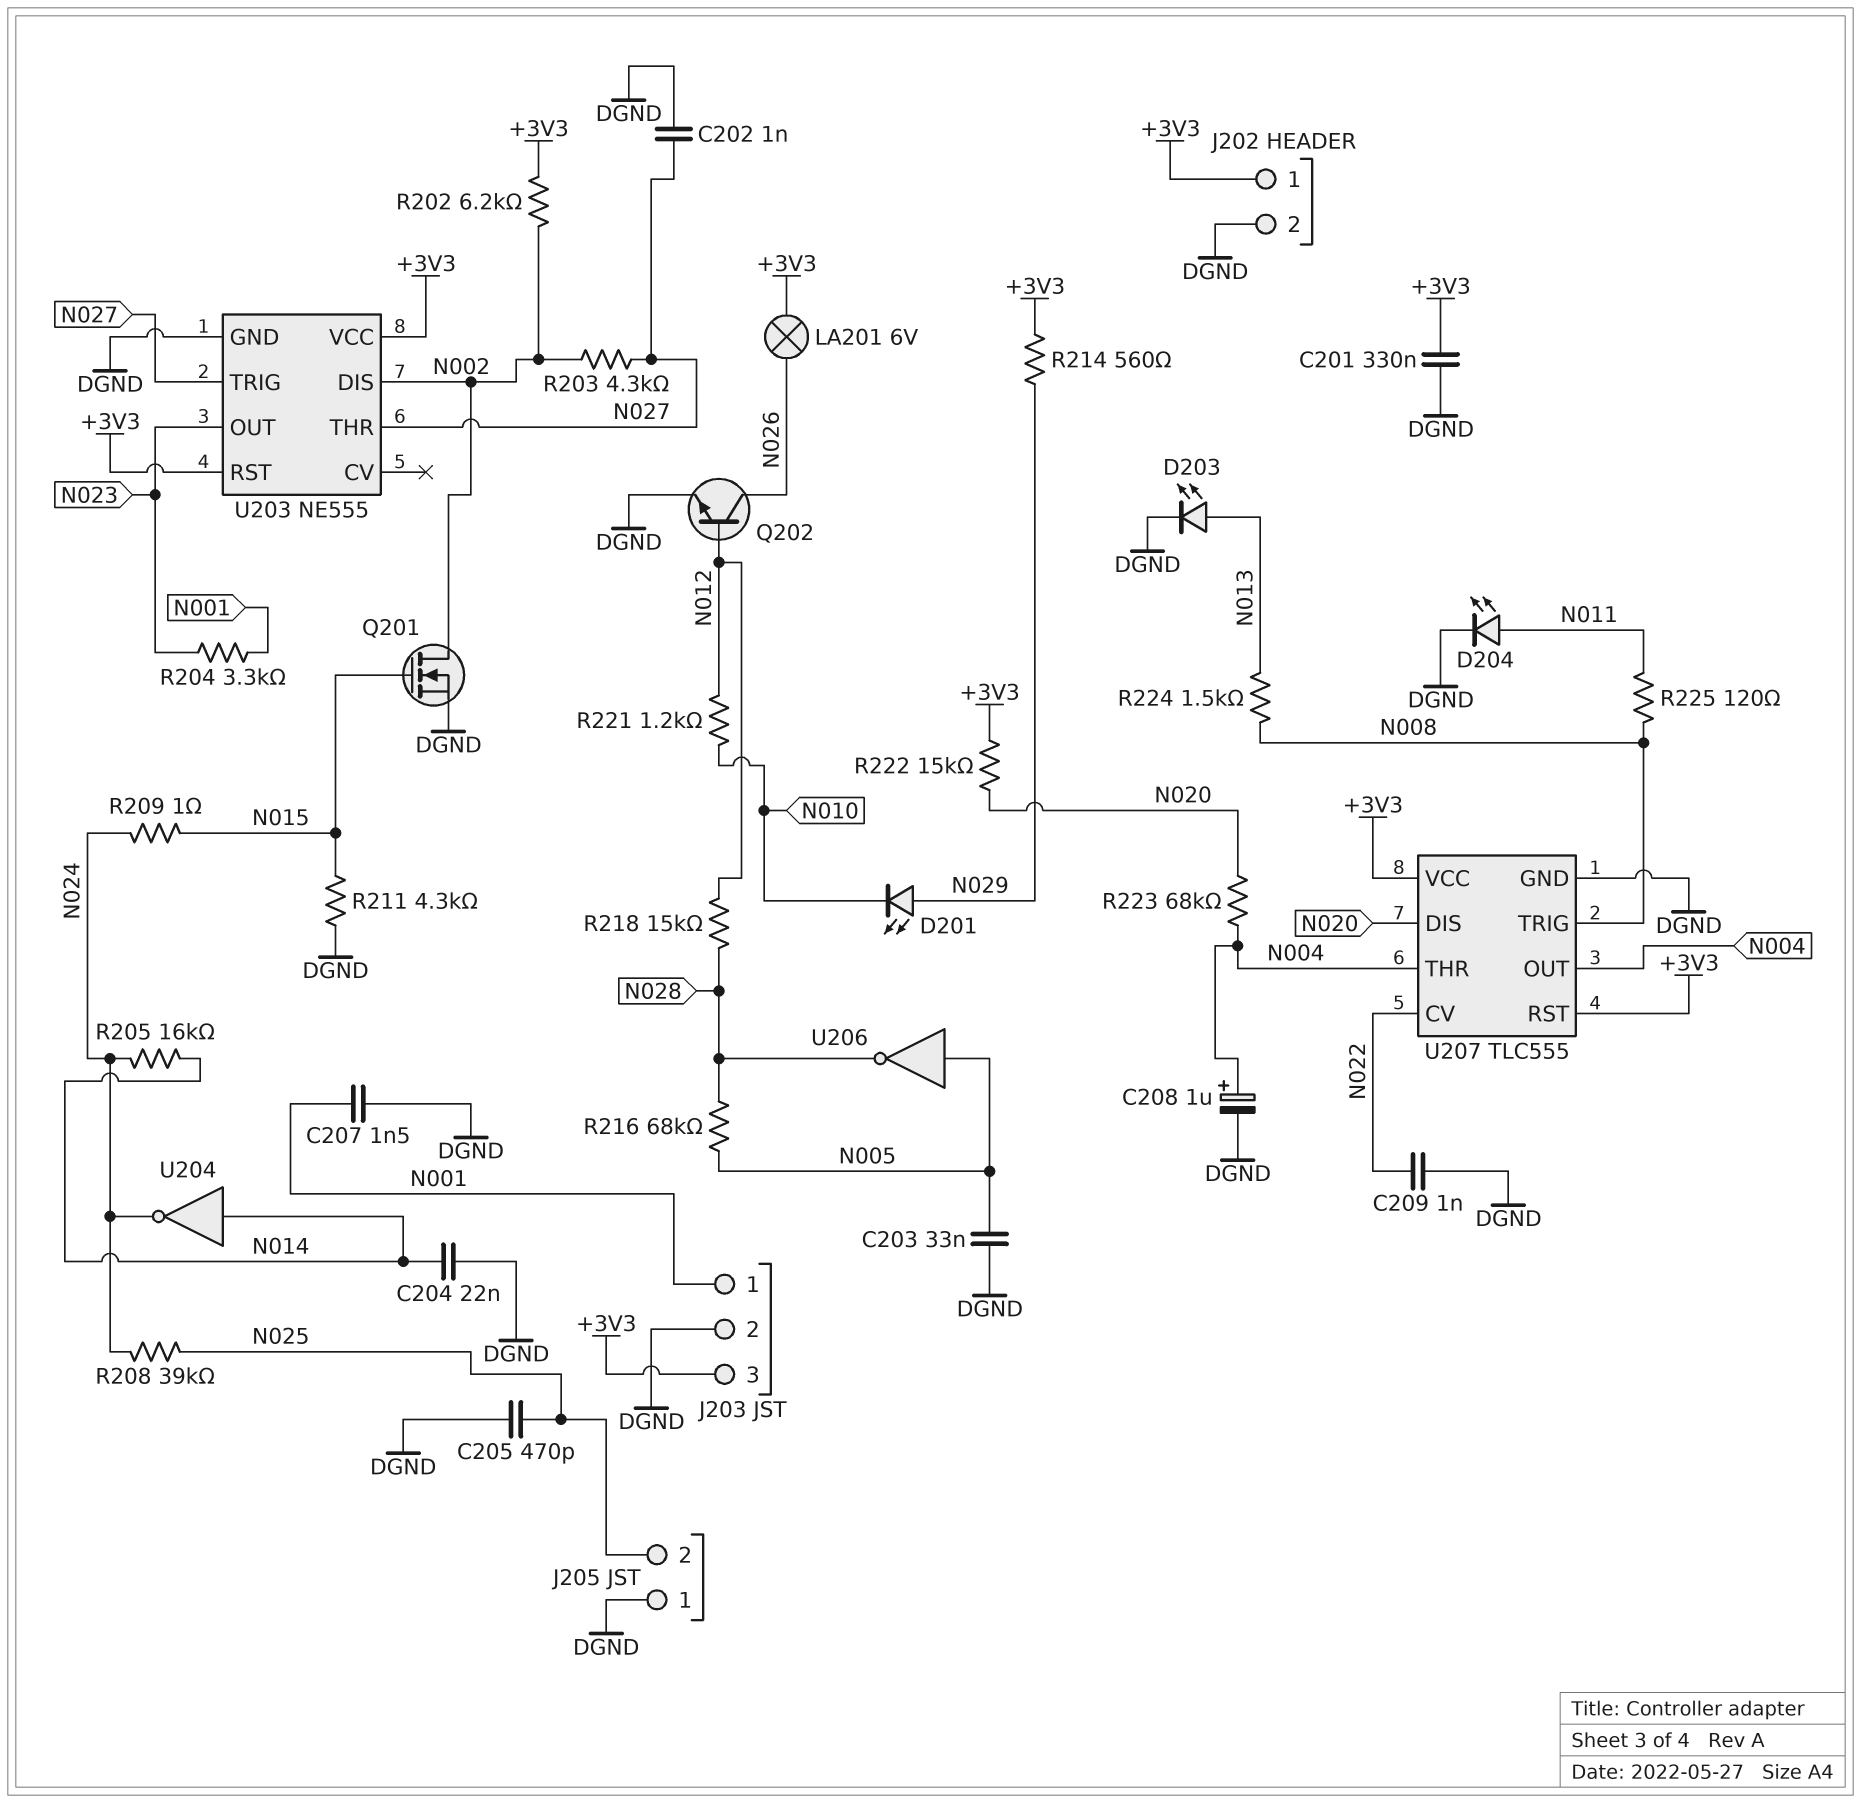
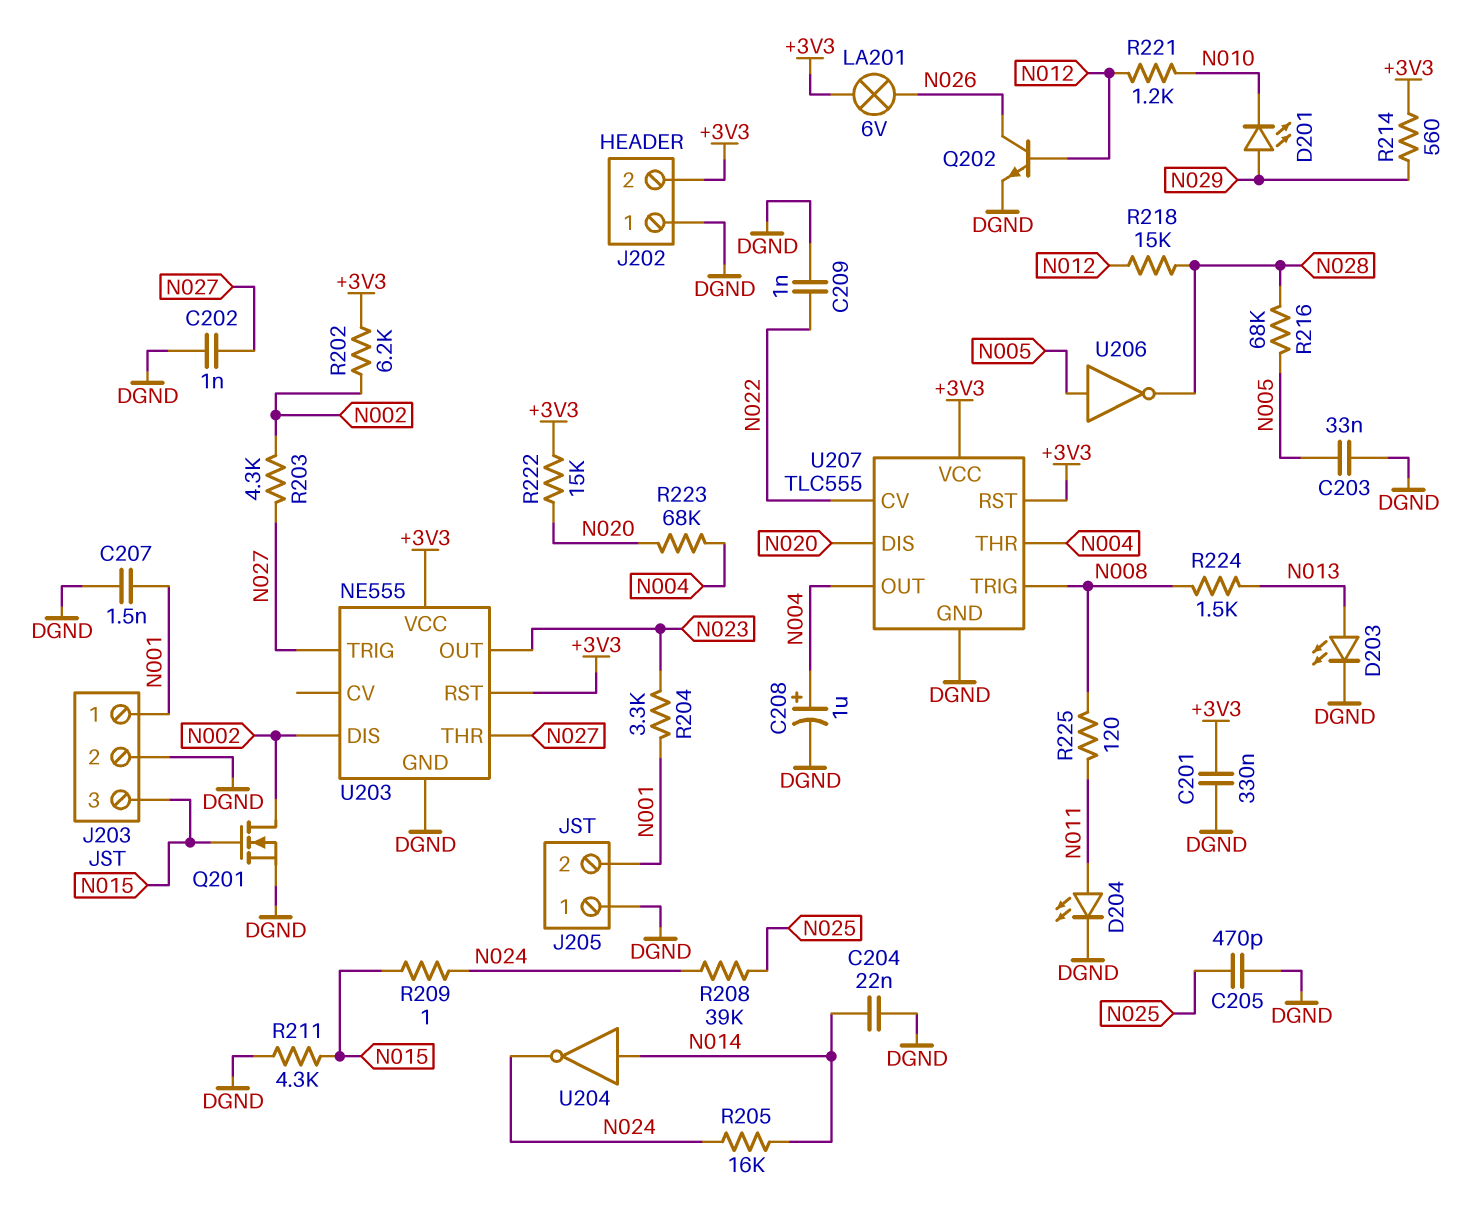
J202 pin 1: +3V3 -> DGND
J202 pin 2: DGND -> +3V3
J203 pin 3: +3V3 -> N015
J205 pin 2: N025 -> N001

